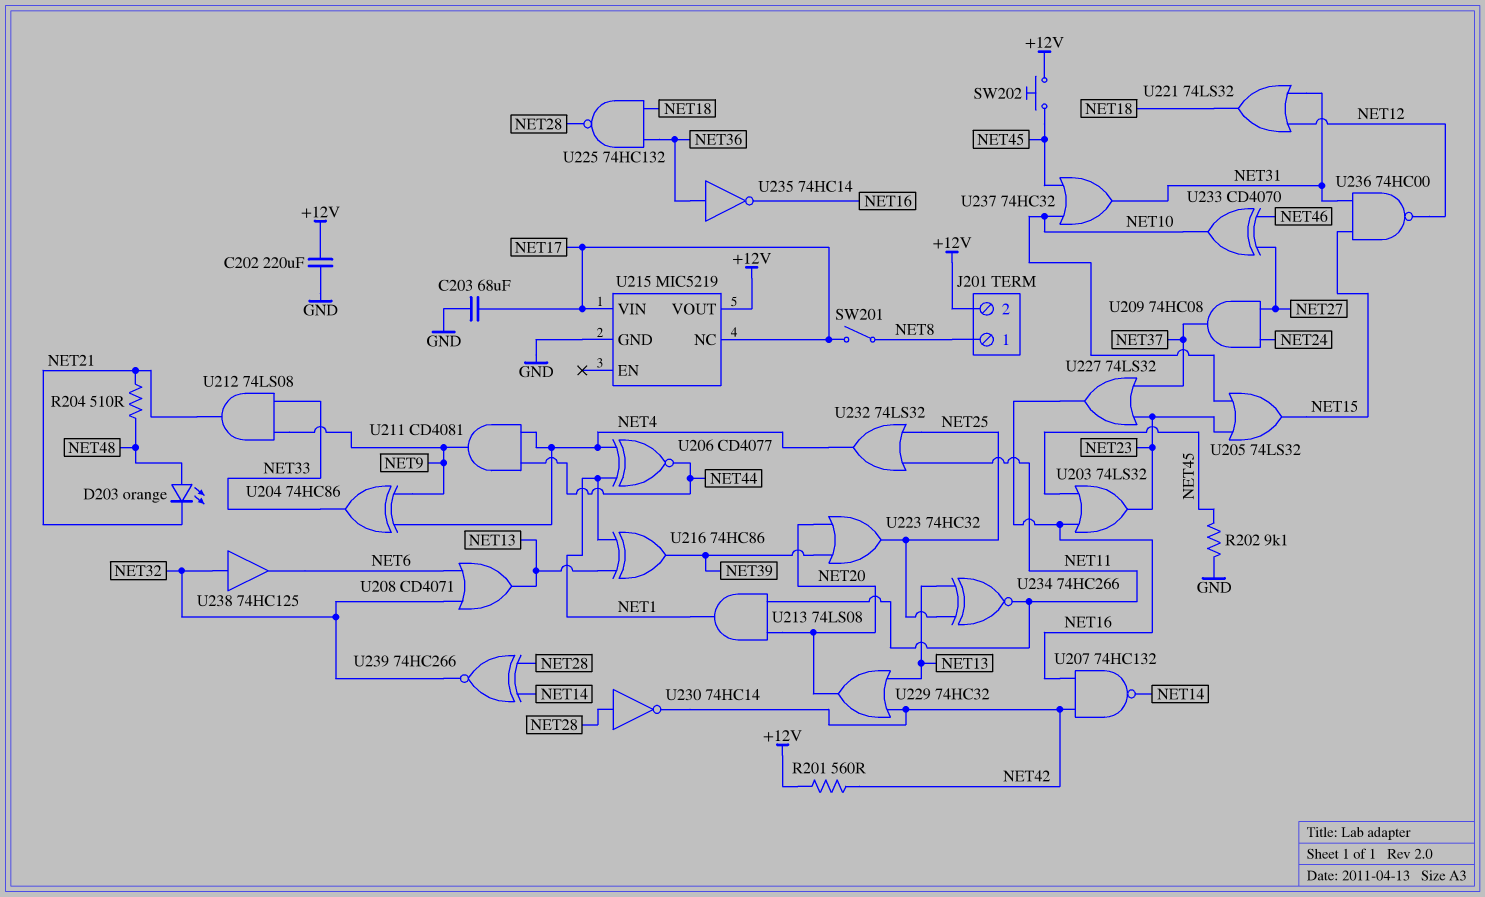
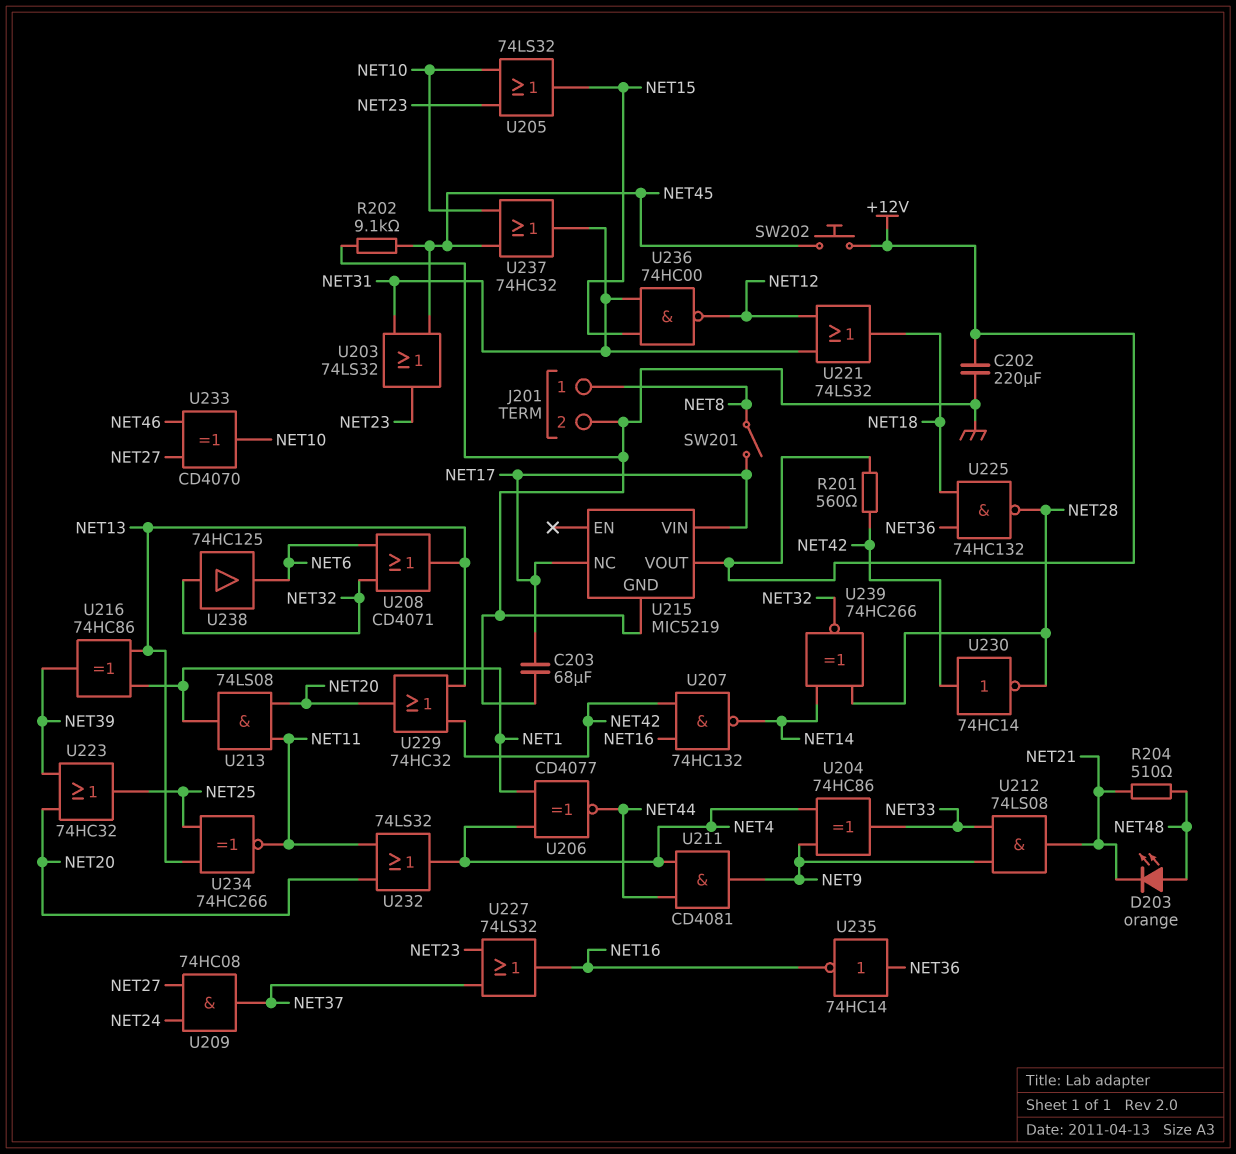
J201 pin 2: +12V -> GND
U203: OR 74LS32 (in NET16, in NET45, out NET23) -> OR 74LS32 (in NET31, in NET45, out NET23)
U230: NOT 74HC14 (in NET28, out NET42) -> NOT 74HC14 (in NET42, out NET28)
U232: OR 74LS32 (in NET11, in NET25, out NET4) -> OR 74LS32 (in NET11, in NET20, out NET4)

